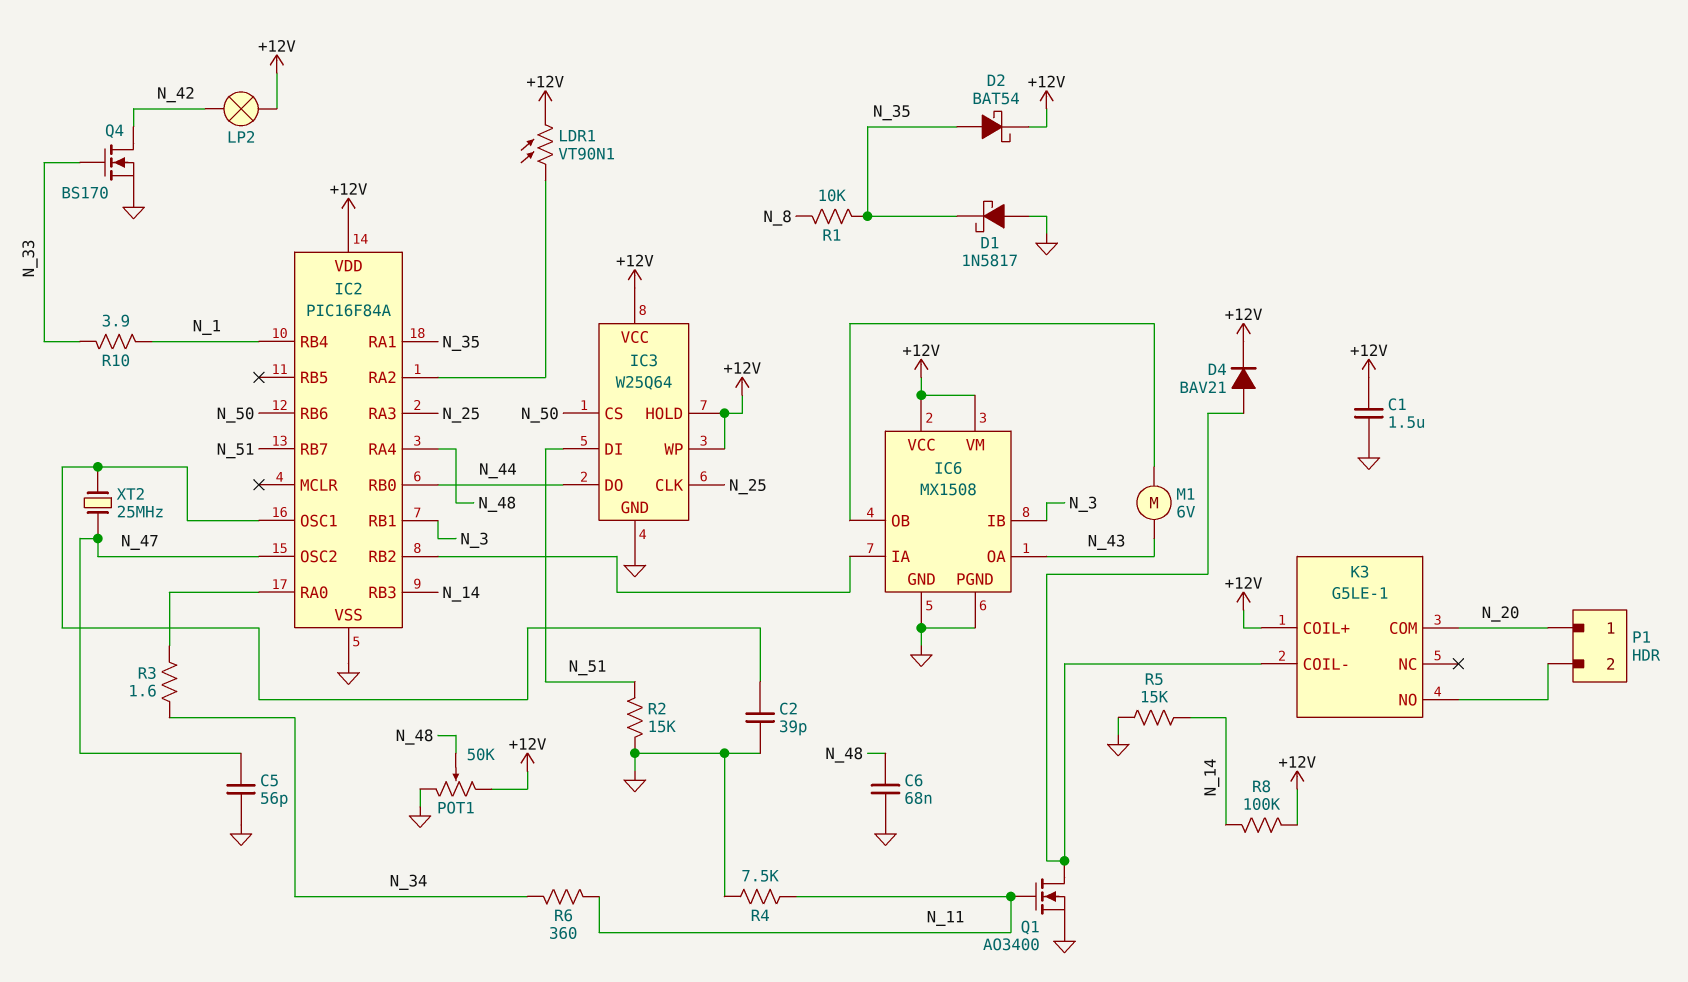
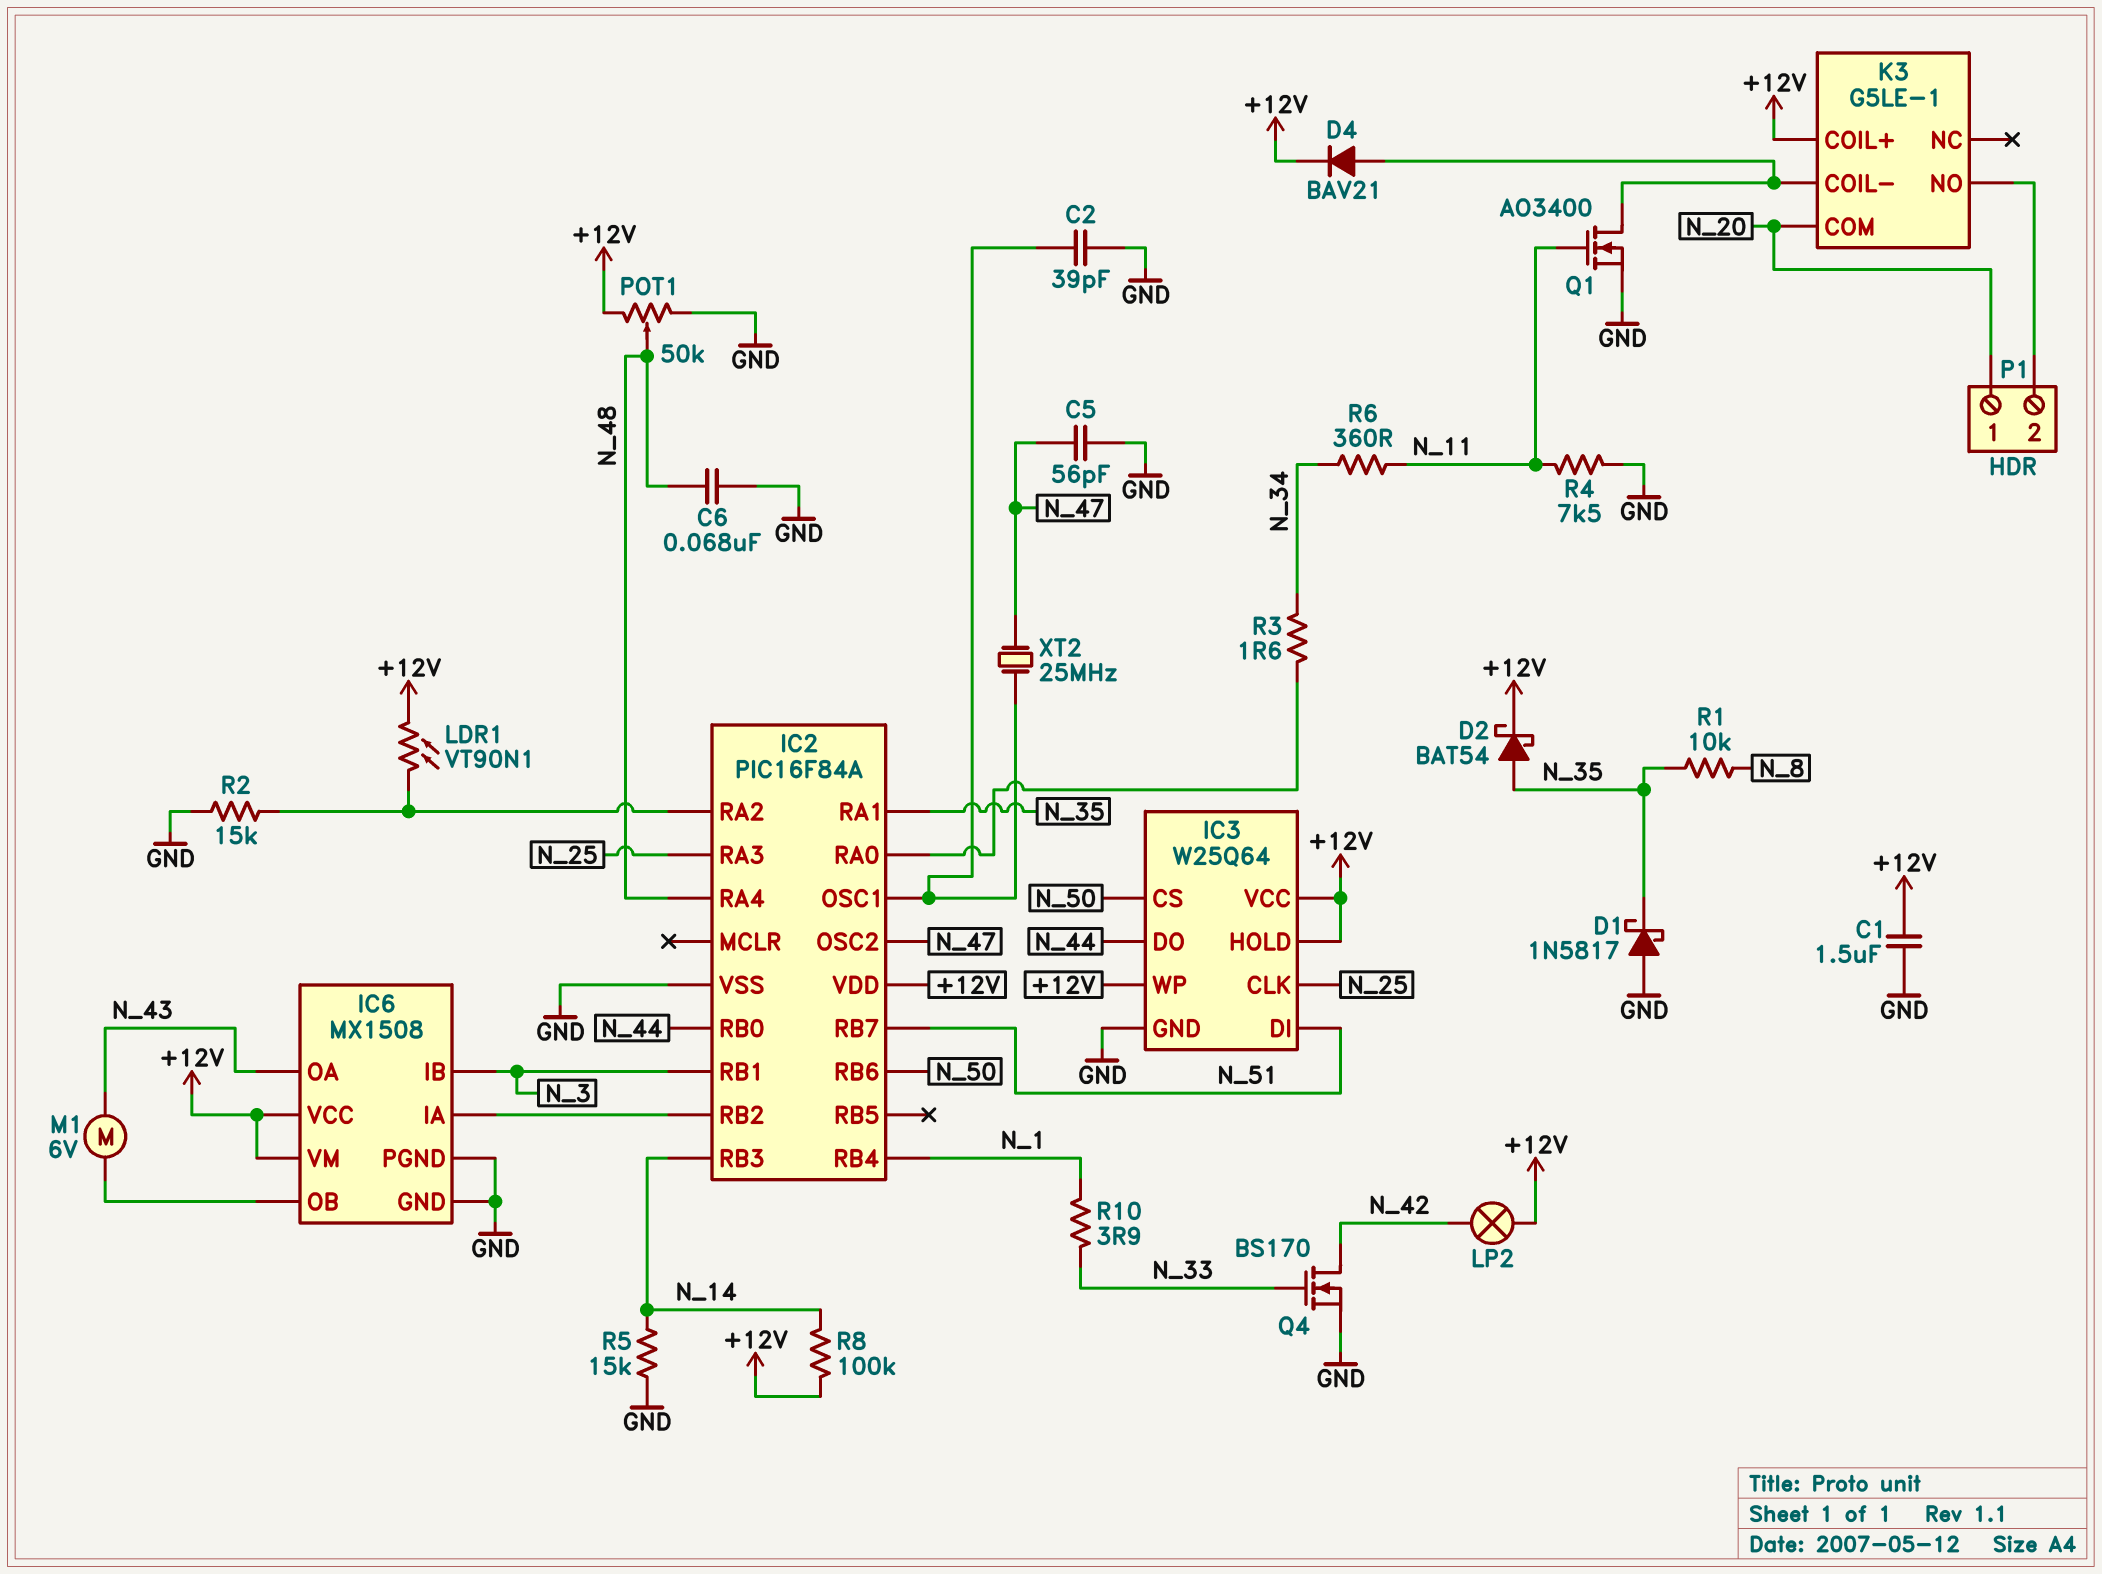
R2: 15k (GND, N_51) -> 15k (GND, IC2/RA2)

